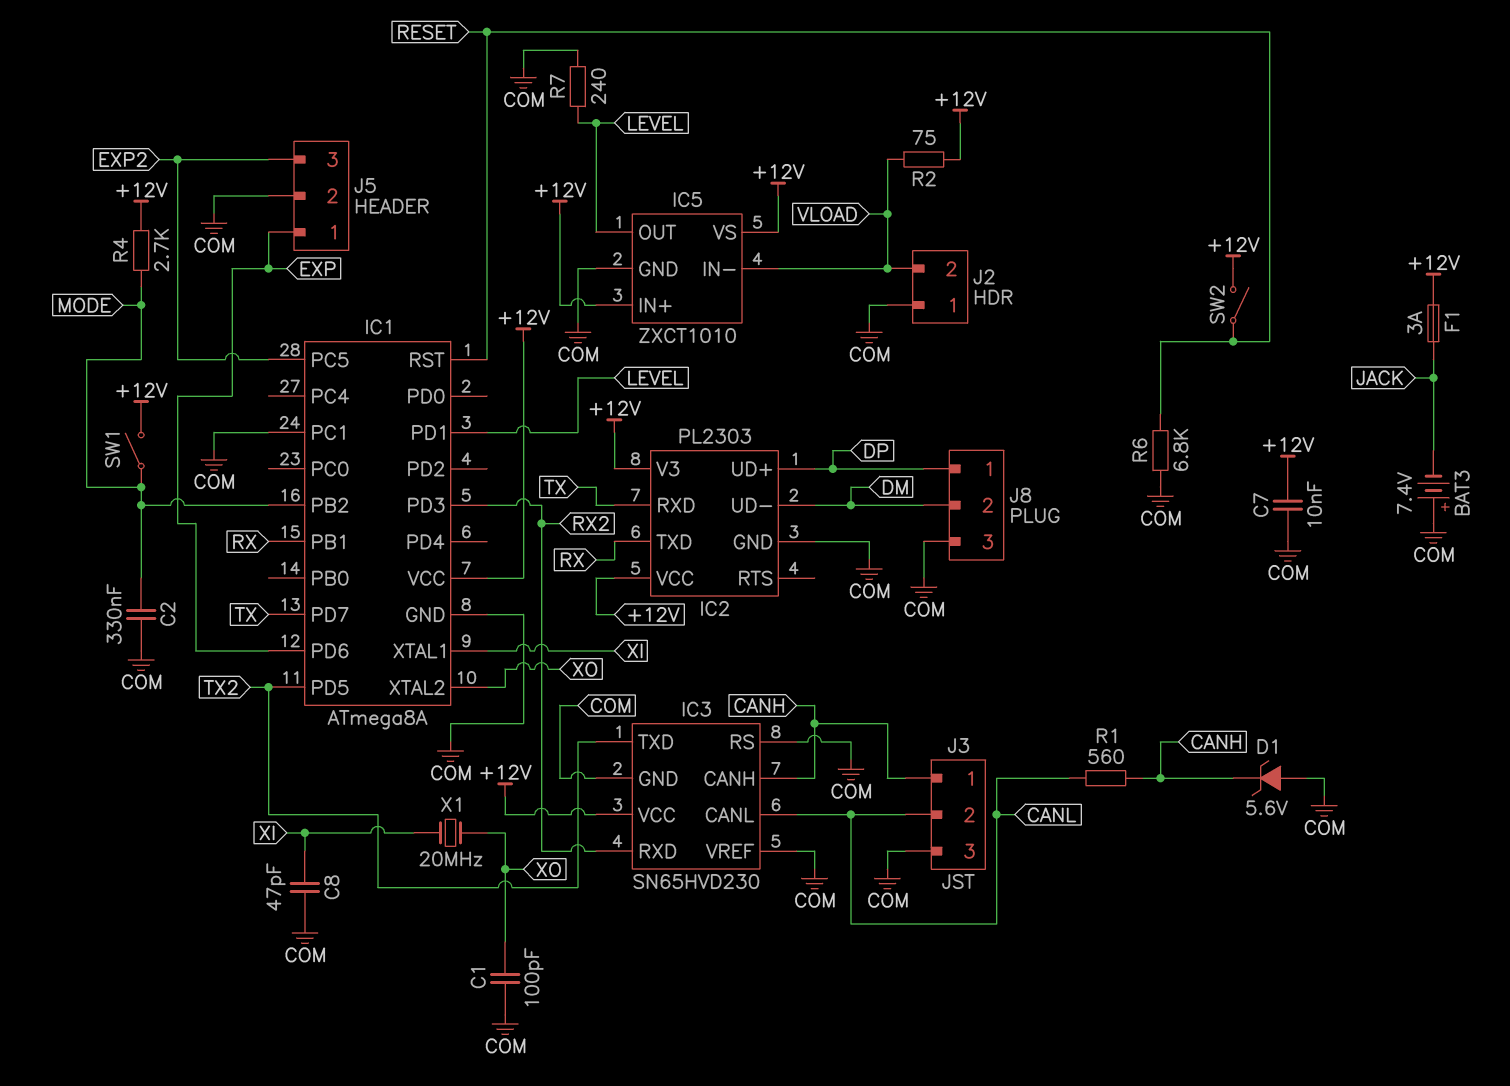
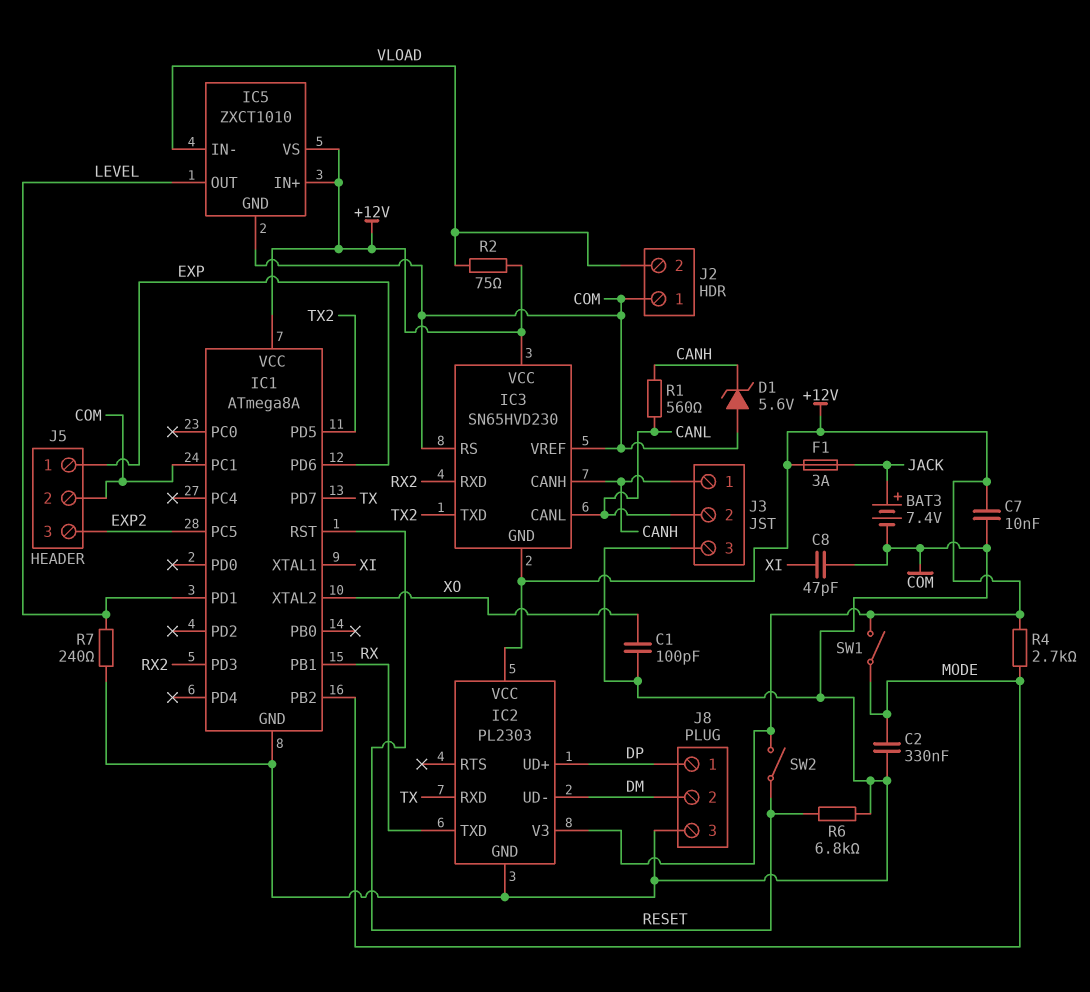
BAT3: 7.4V (plus COM, minus JACK) -> 7.4V (plus JACK, minus COM)
IC3 pin GND: COM -> +12V
X1: 20MHz (XI, XO) -> none

